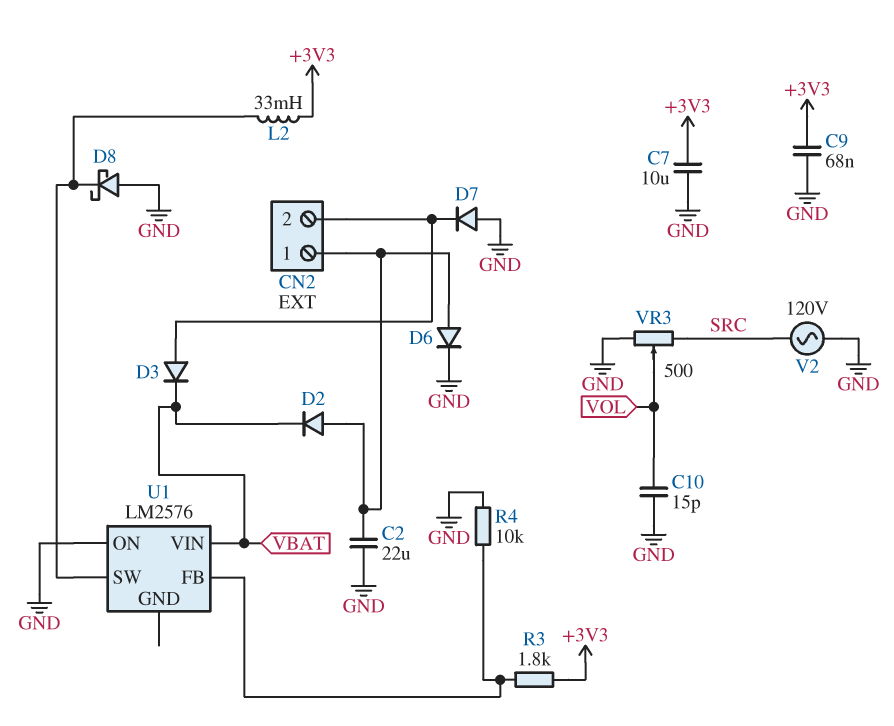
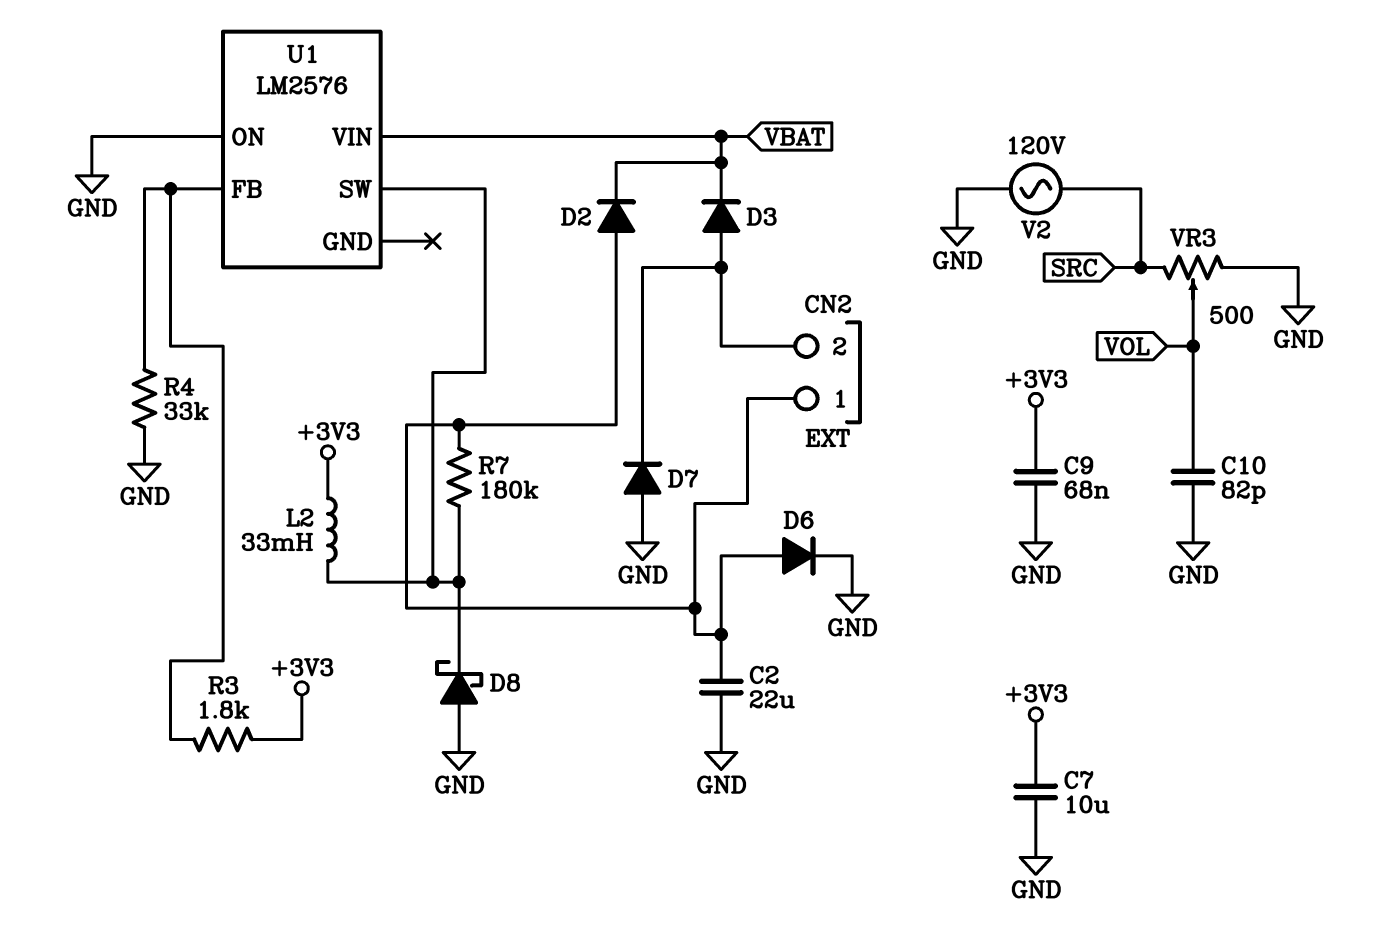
C10: 15pF (GND, VOL) -> 82pF (GND, VOL)
R4: 10k (GND, U1/FB) -> 33k (GND, U1/FB)
R7: none -> 180k (CN2/1, U1/SW)

